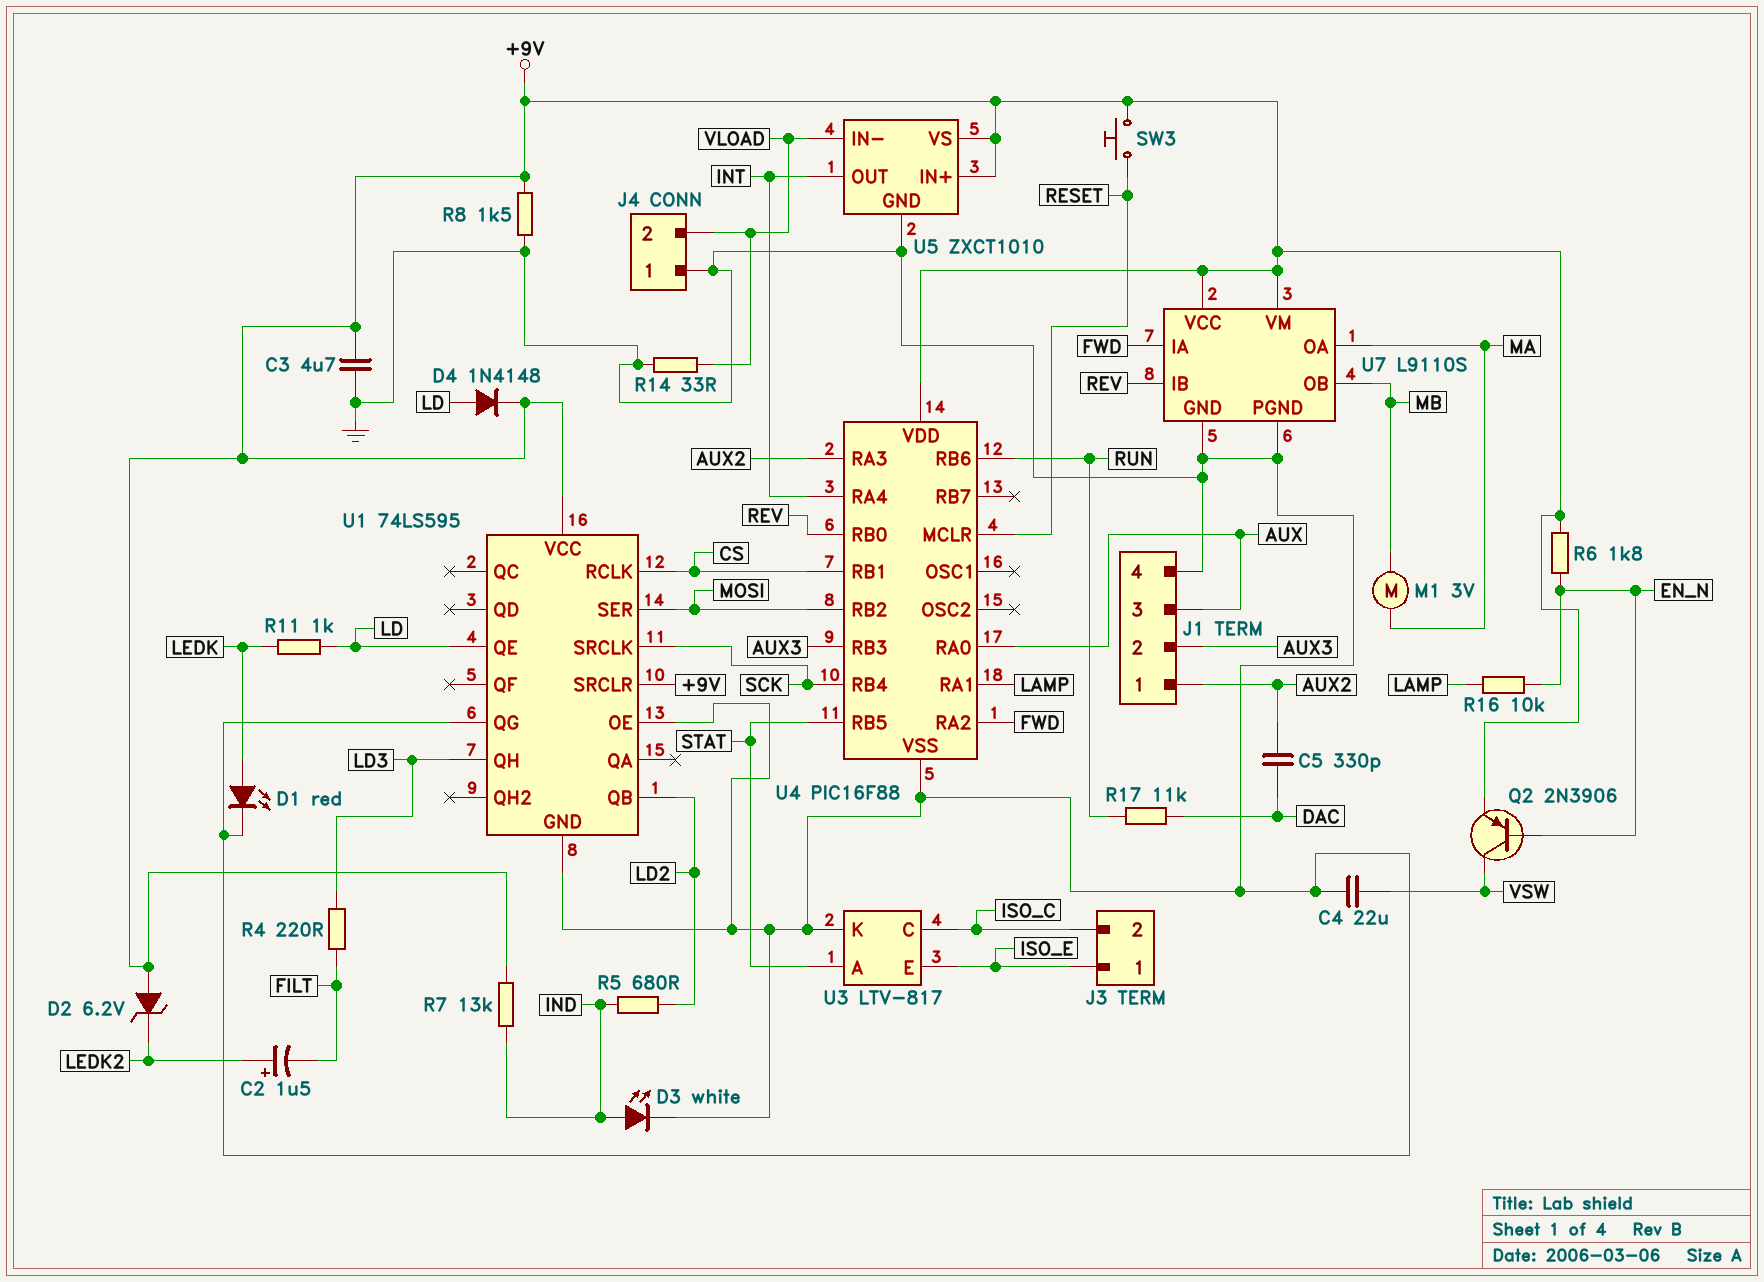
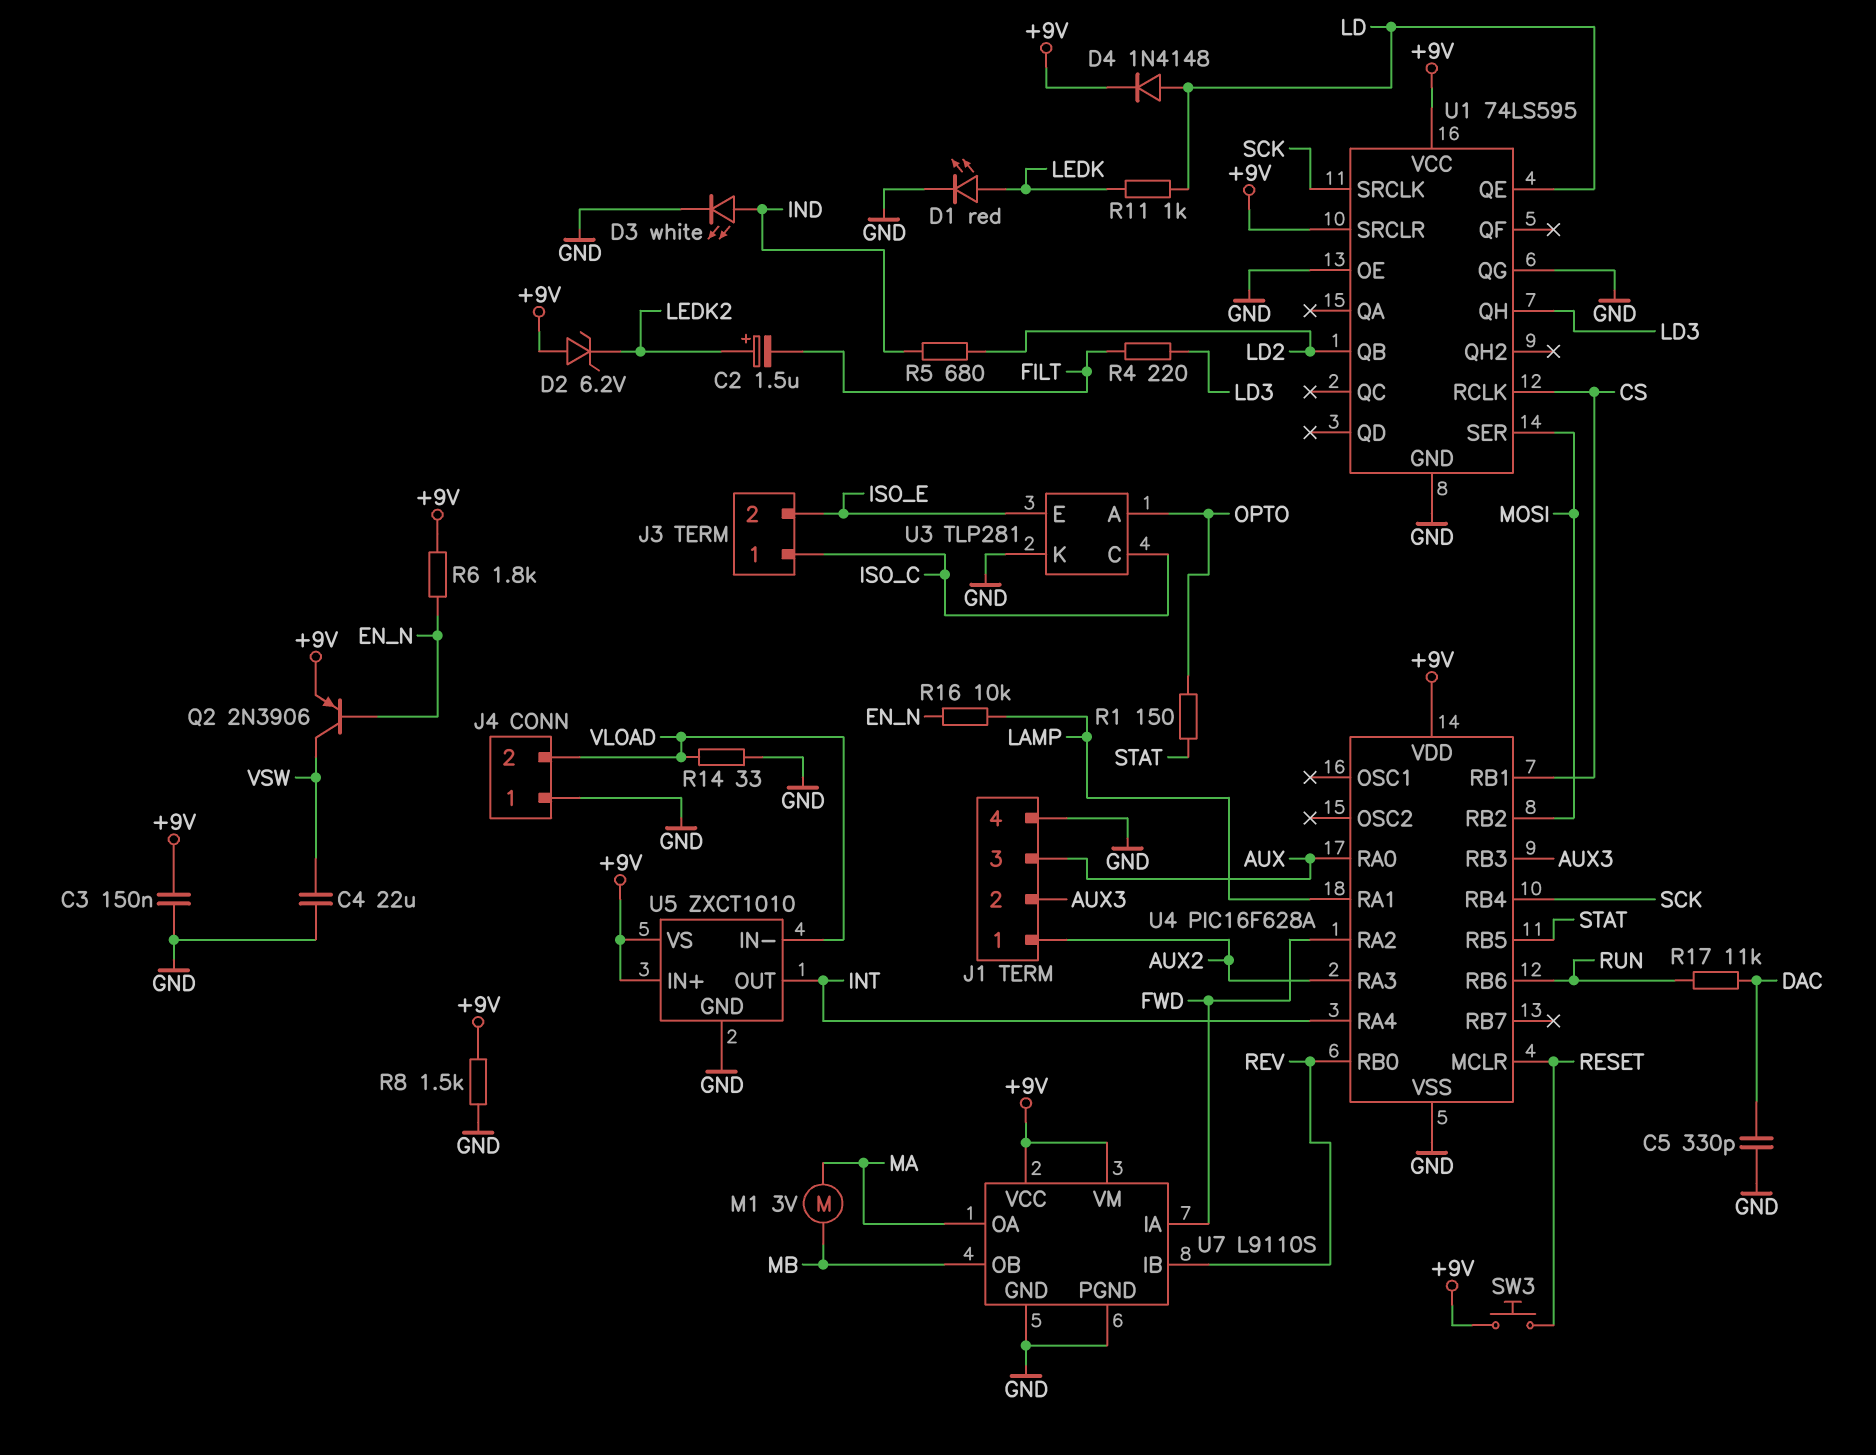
C3: 4.7uF (+9V, GND) -> 150nF (+9V, GND)
C5: 330pF (AUX2, DAC) -> 330pF (DAC, GND)
J3 pin 1: ISO_E -> ISO_C
J3 pin 2: ISO_C -> ISO_E
R1: none -> 150 (OPTO, STAT)
R7: 13k (+9V, IND) -> none
U3: LTV-817 -> TLP281
U3 pin A: STAT -> OPTO
U4: PIC16F88 -> PIC16F628A

